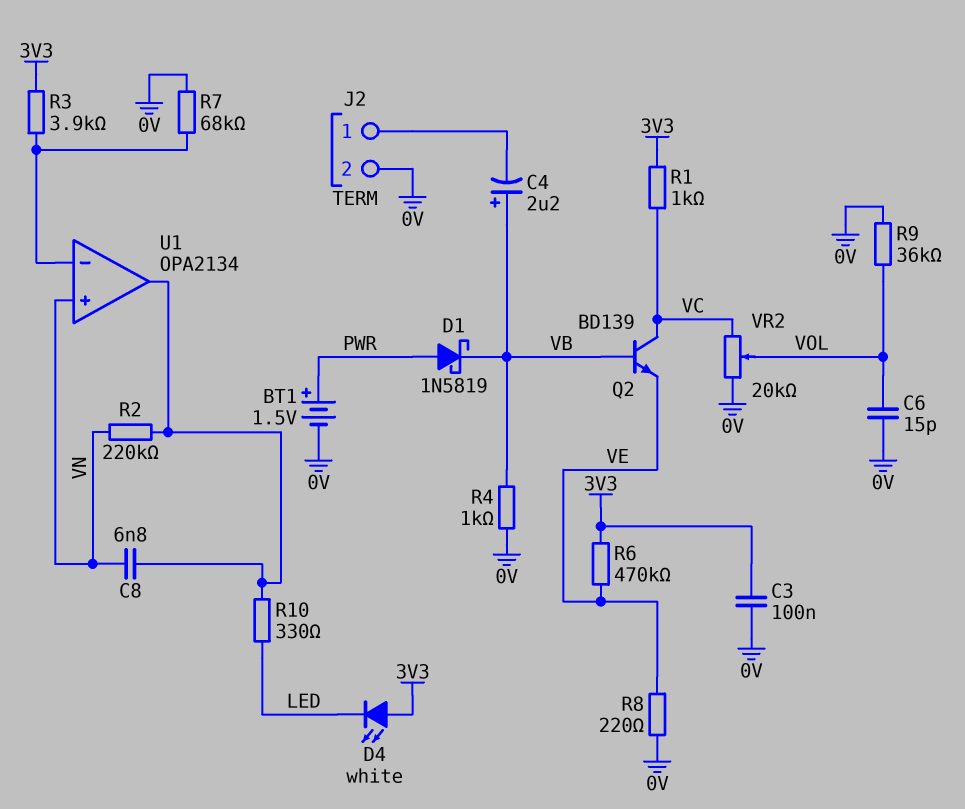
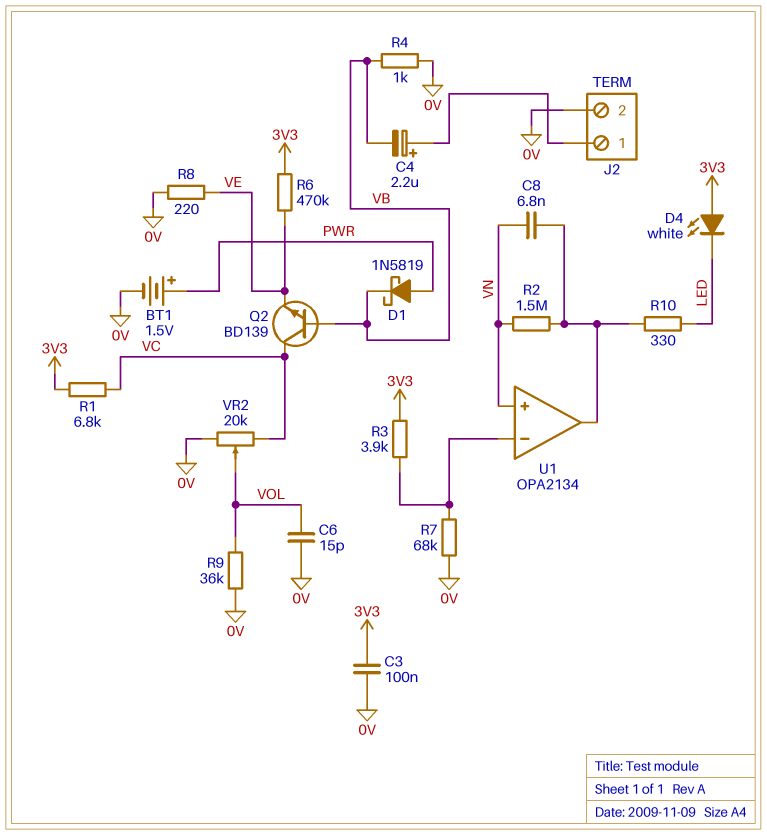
C4: 2.2uF (plus VB, minus J2/1) -> 2.2uF (plus J2/1, minus VB)
R1: 1k (3V3, VC) -> 6.8k (3V3, VC)
R2: 220k (U1/out, VN) -> 1.5M (U1/out, VN)

